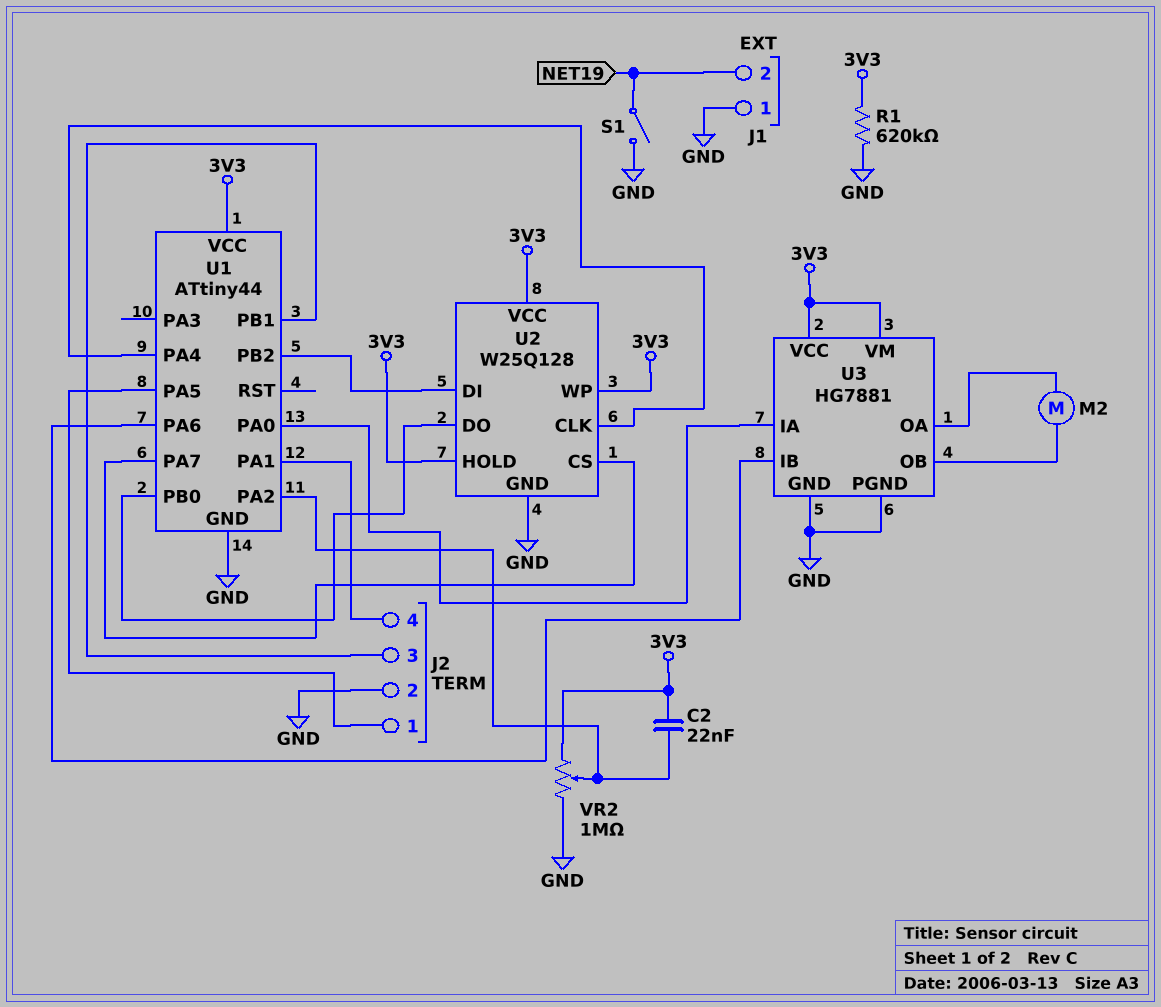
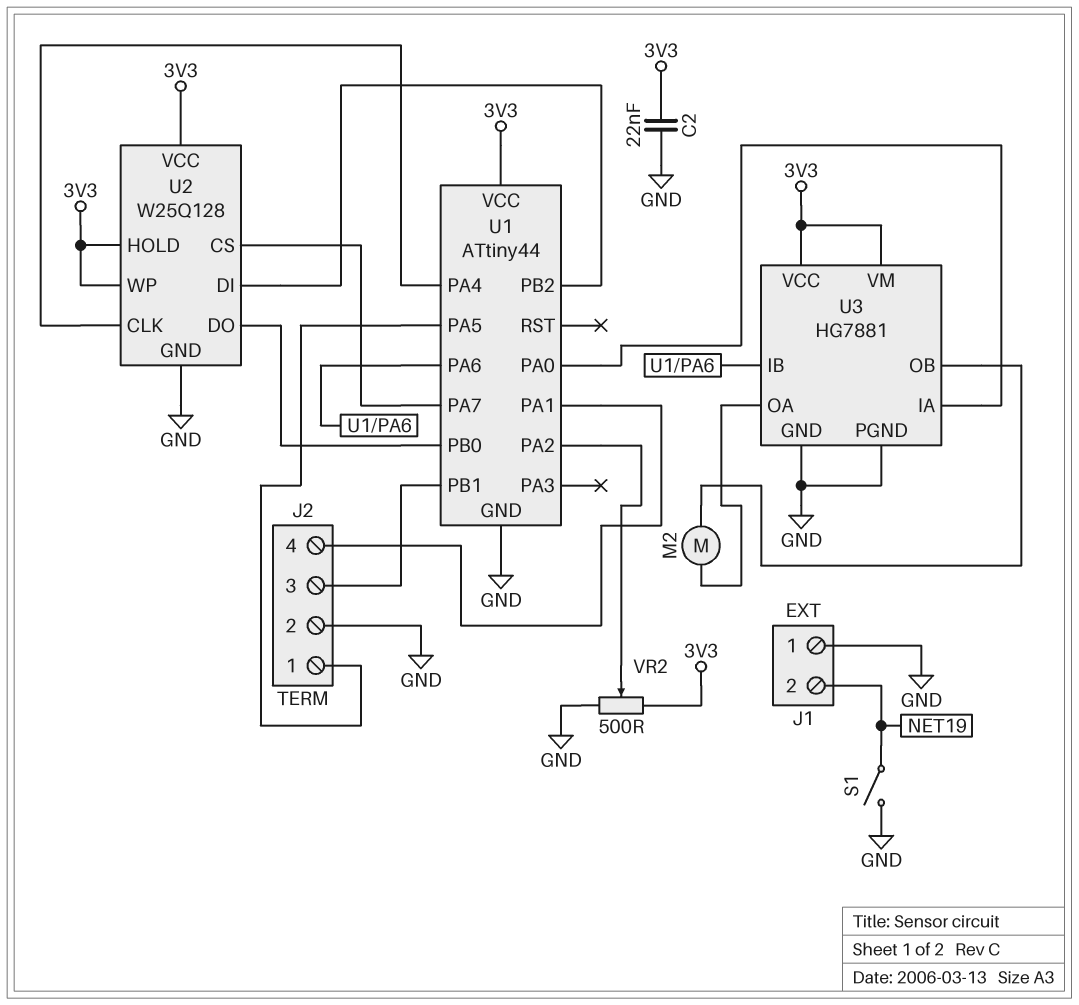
C2: 22nF (3V3, U1/PA2) -> 22nF (3V3, GND)
R1: 620k (3V3, GND) -> none
VR2: 1M (3V3, GND, wiper U1/PA2) -> 500 (3V3, GND, wiper U1/PA2)

